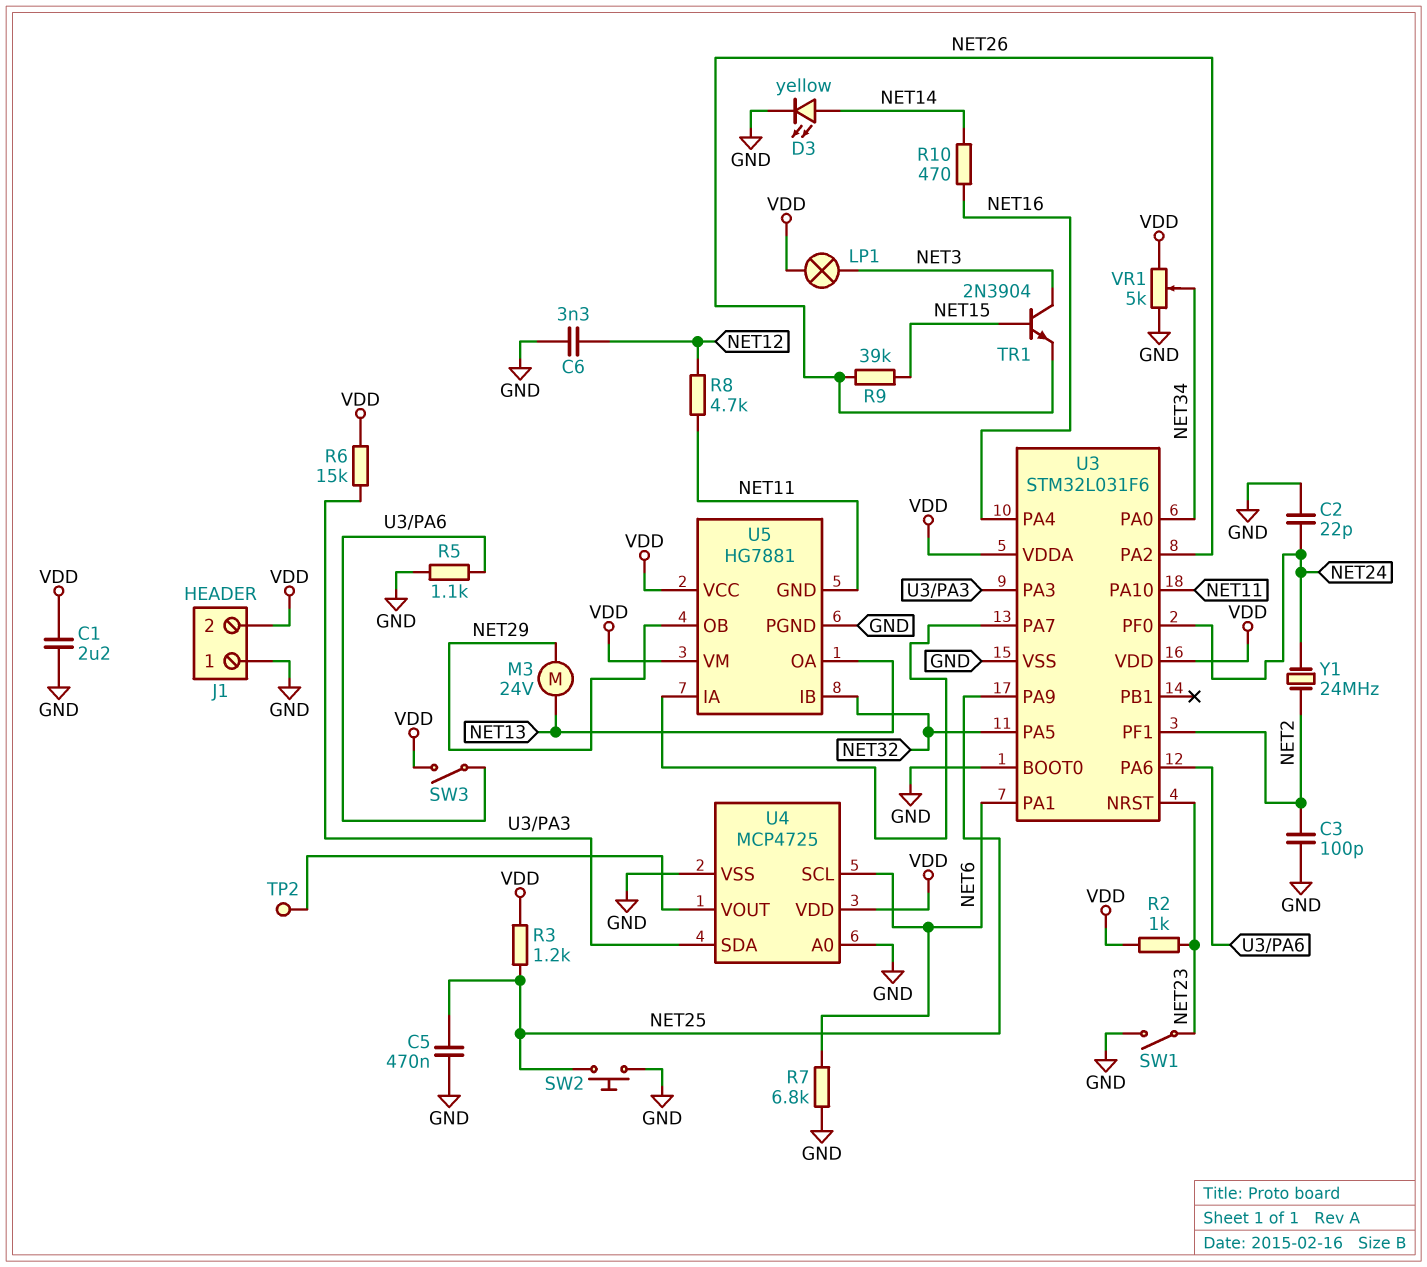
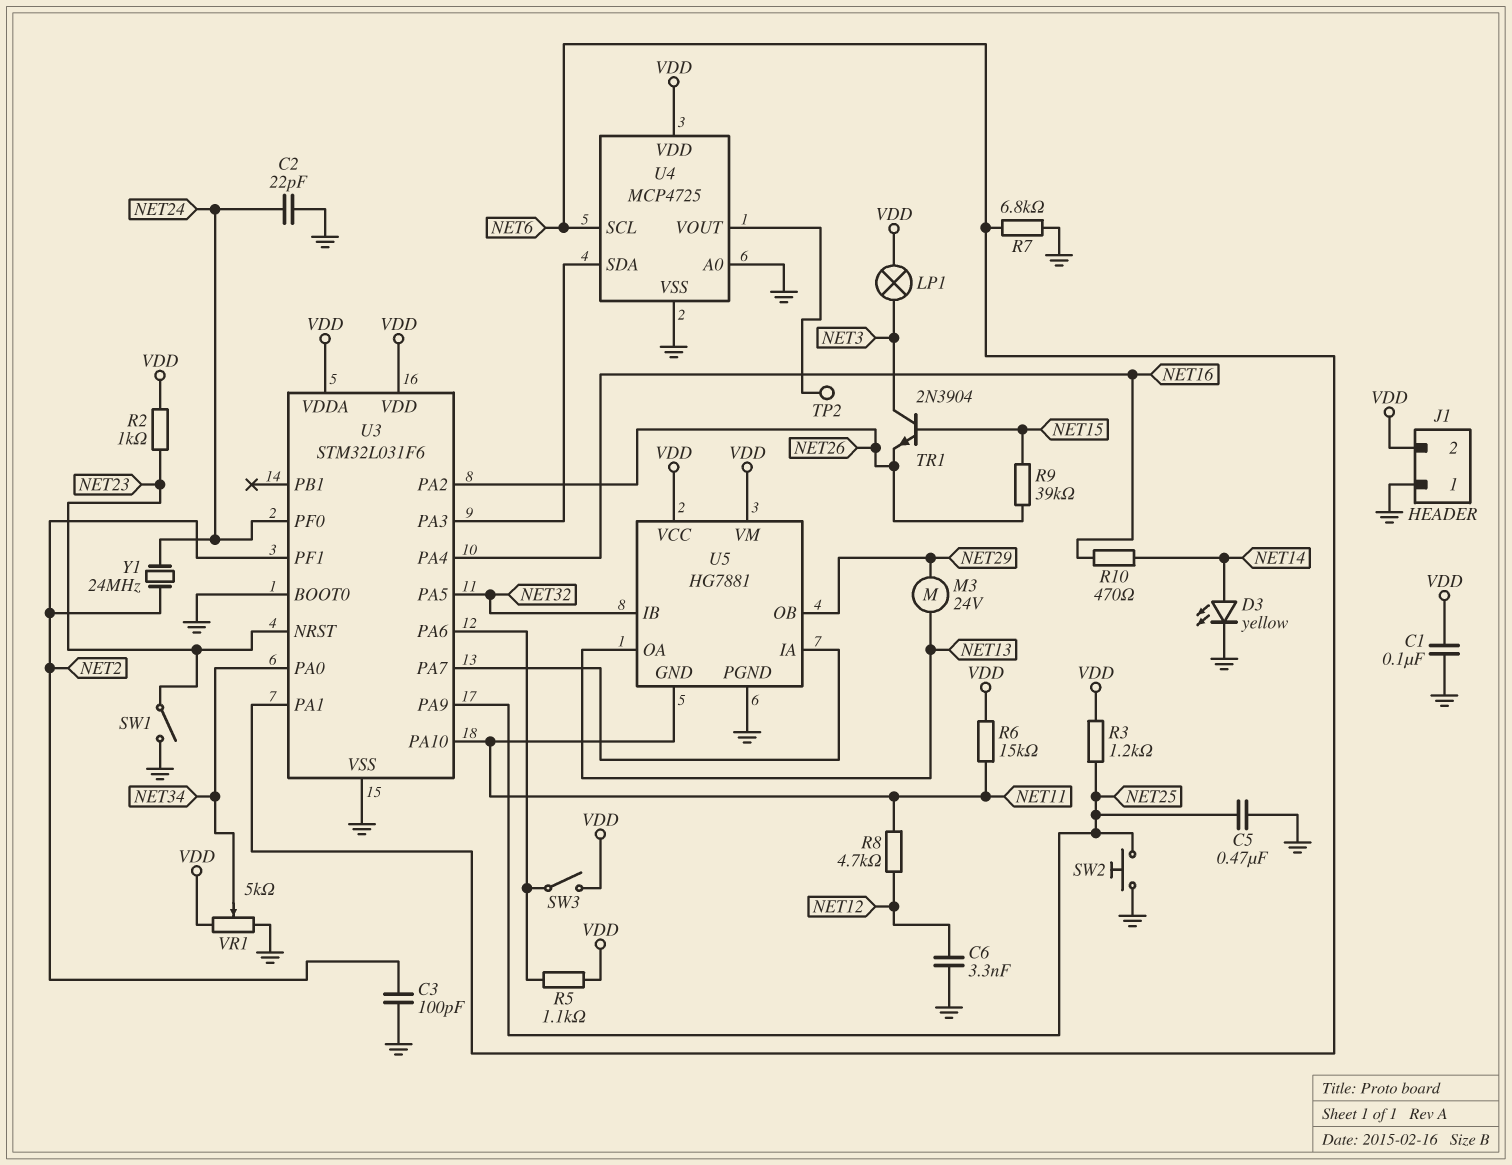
C1: 2.2uF (GND, VDD) -> 100nF (GND, VDD)
R5: 1.1k (GND, U3/PA6) -> 1.1k (U3/PA6, VDD)
R6: 15k (U3/PA3, VDD) -> 15k (NET11, VDD)

